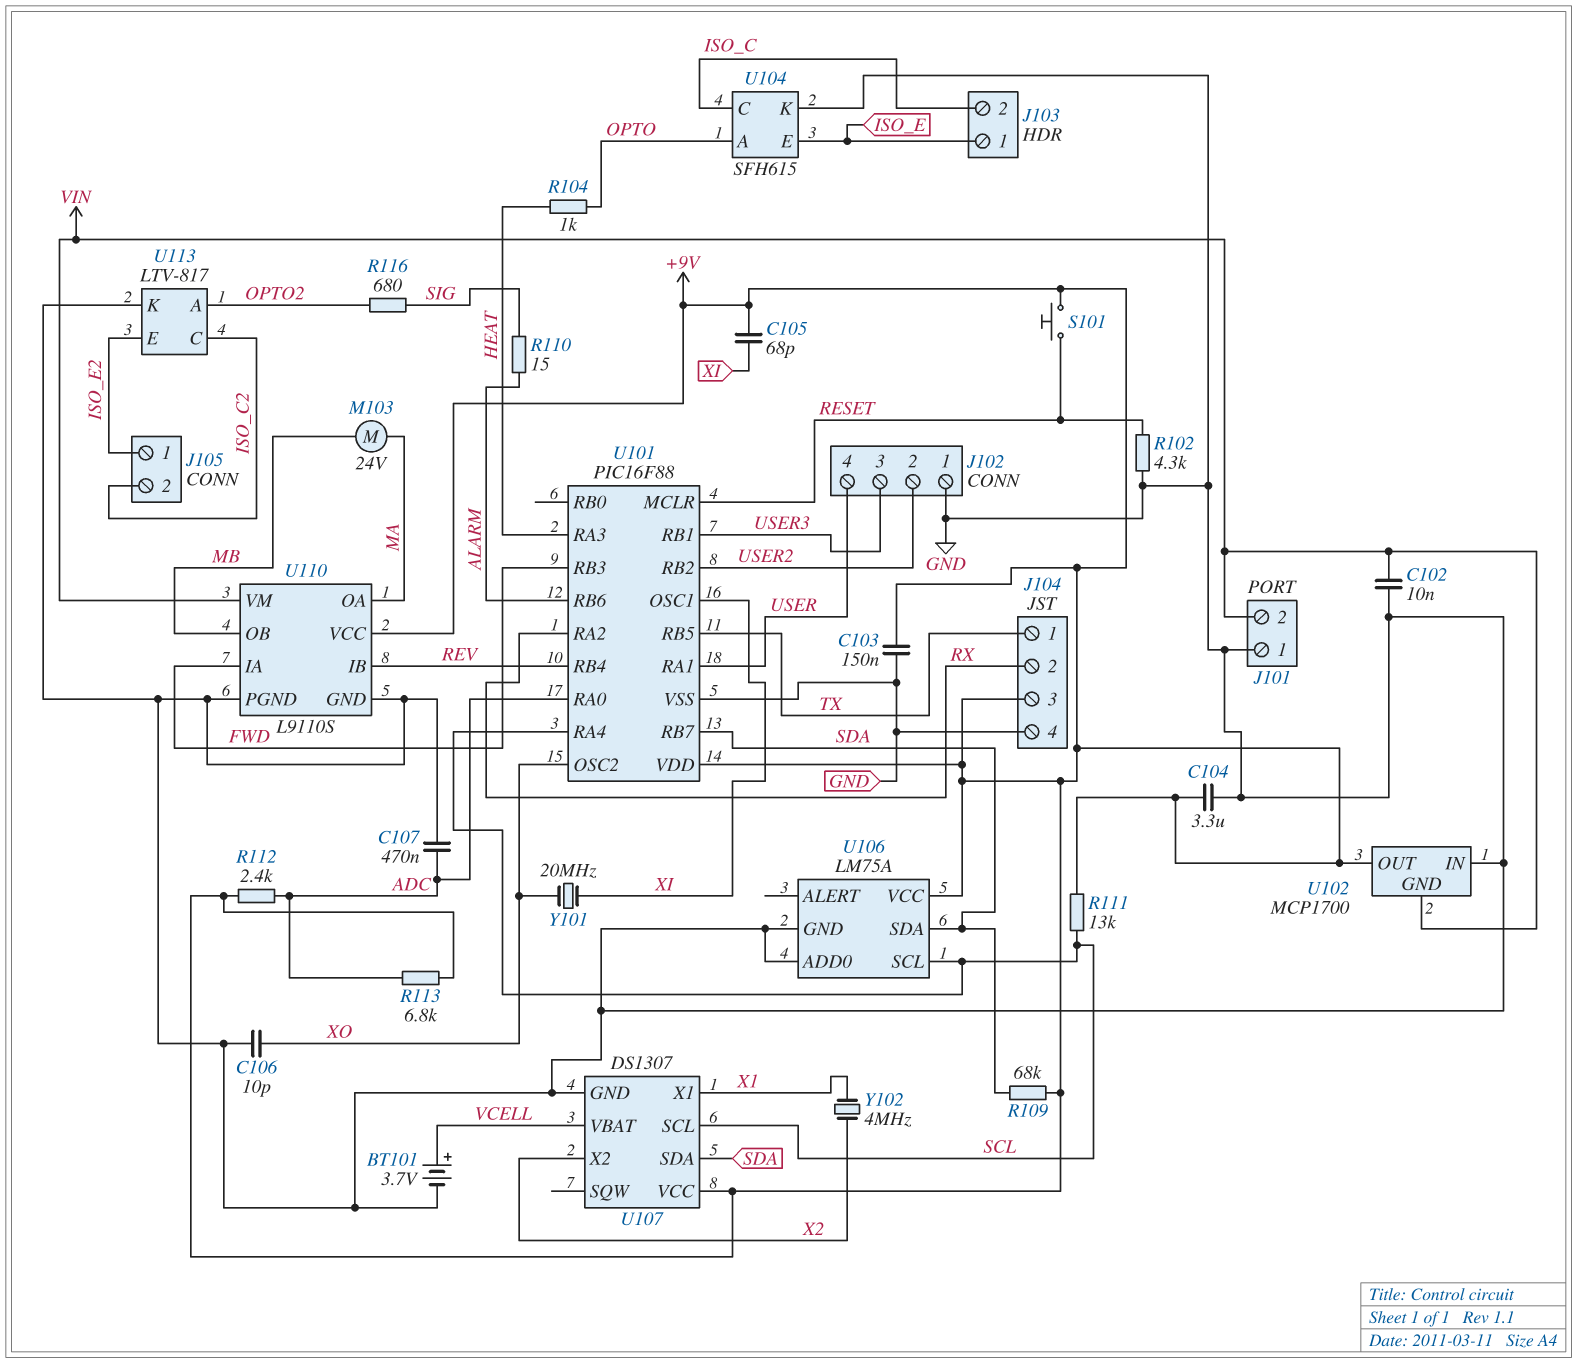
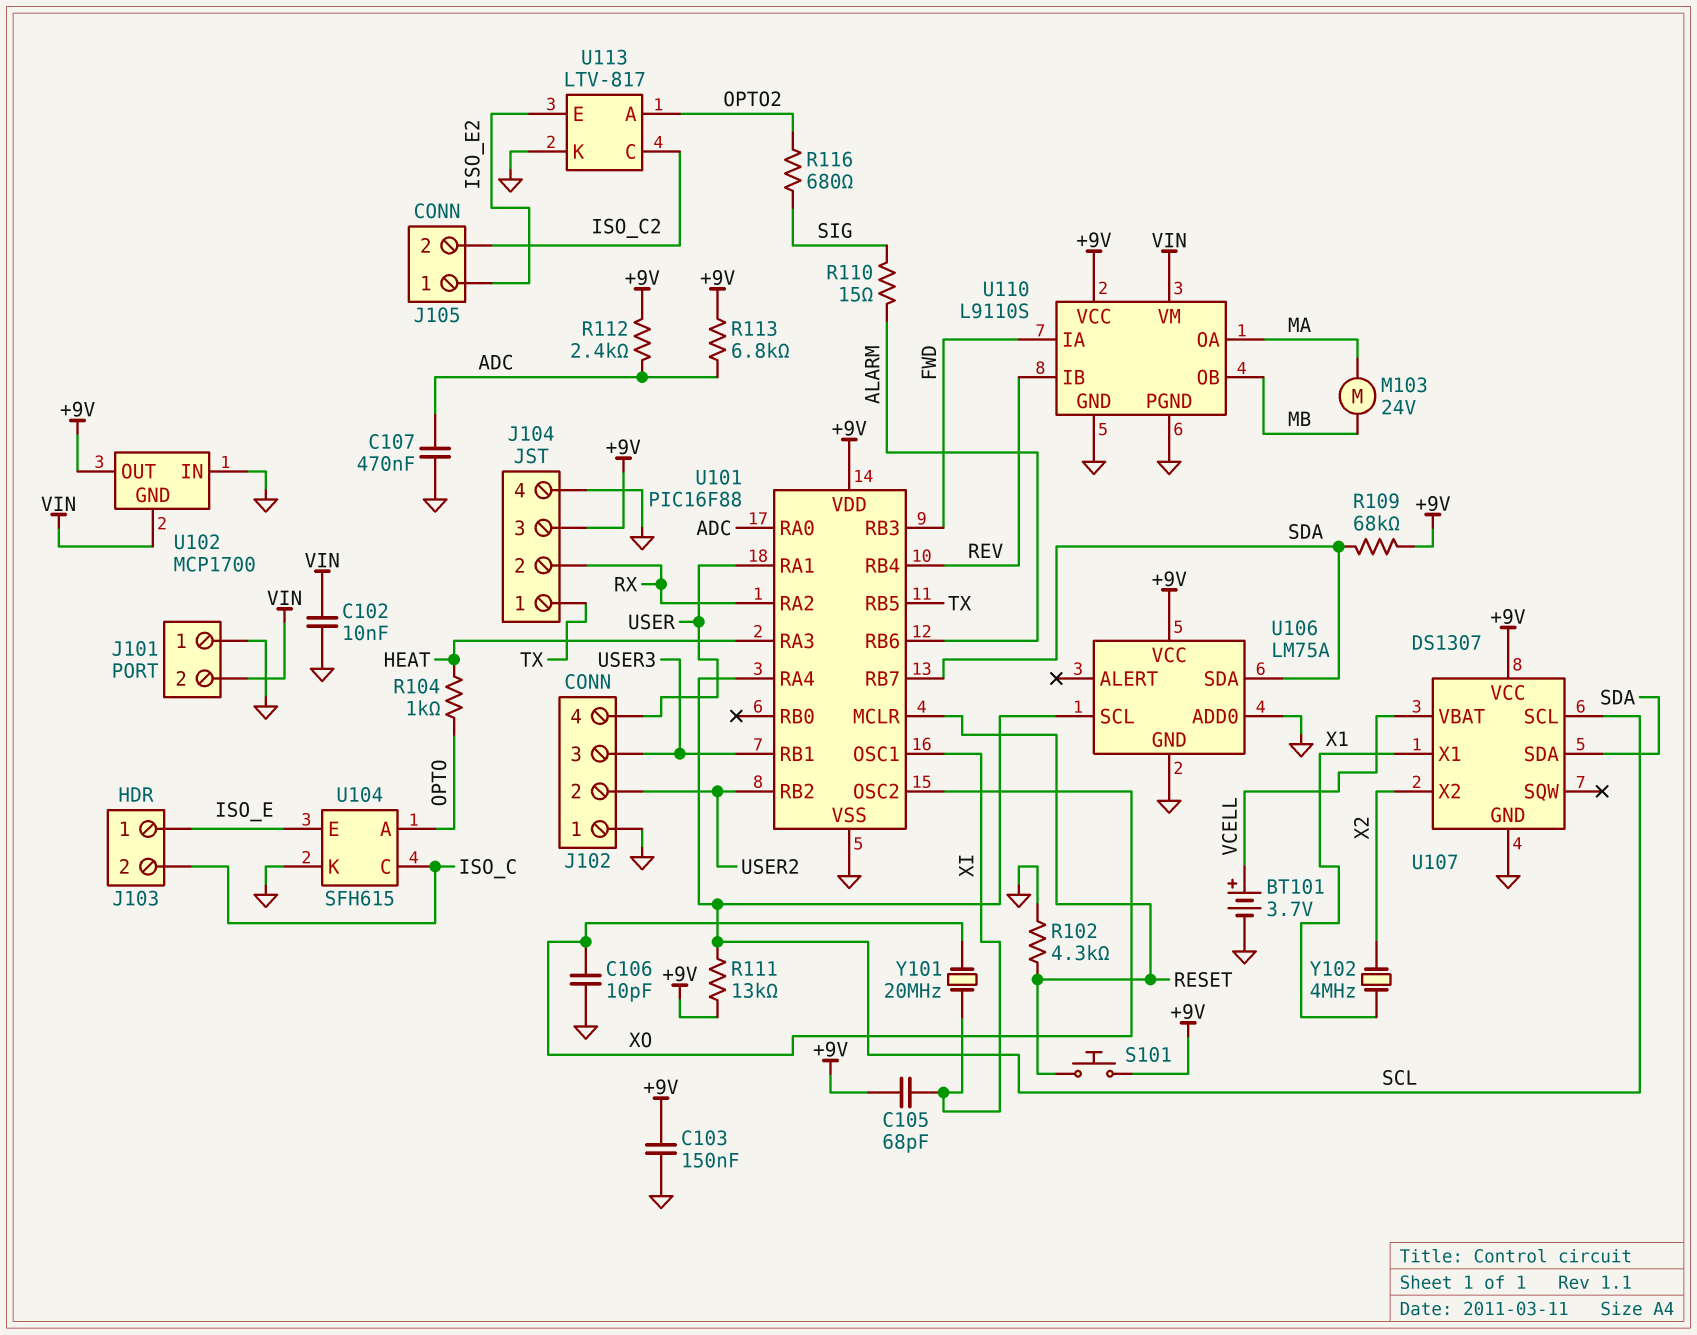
C104: 3.3uF (+9V, GND) -> none

